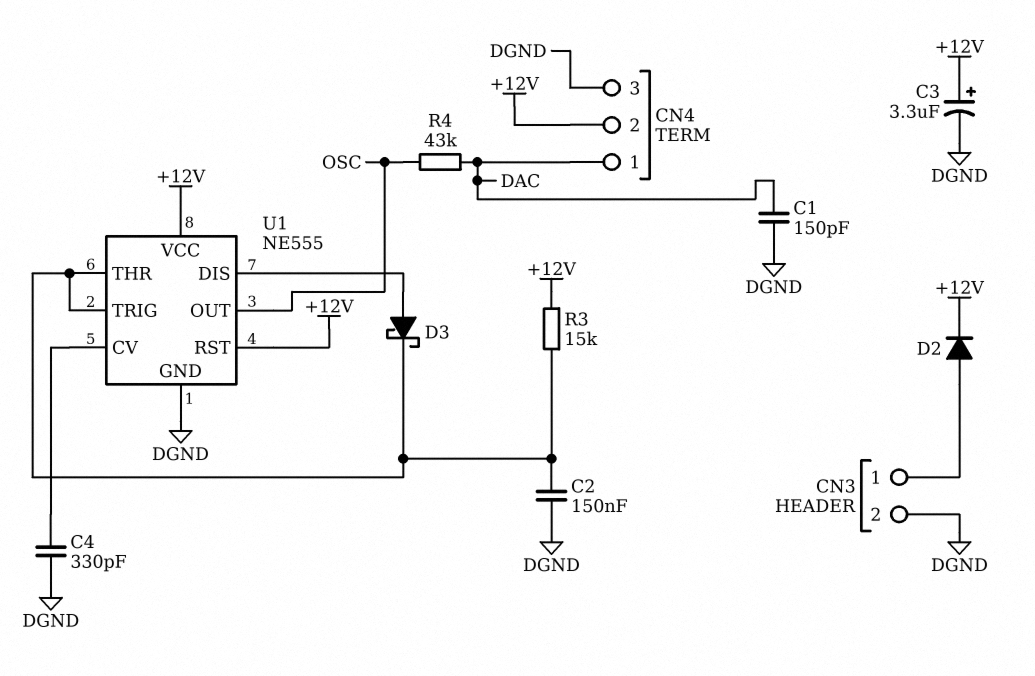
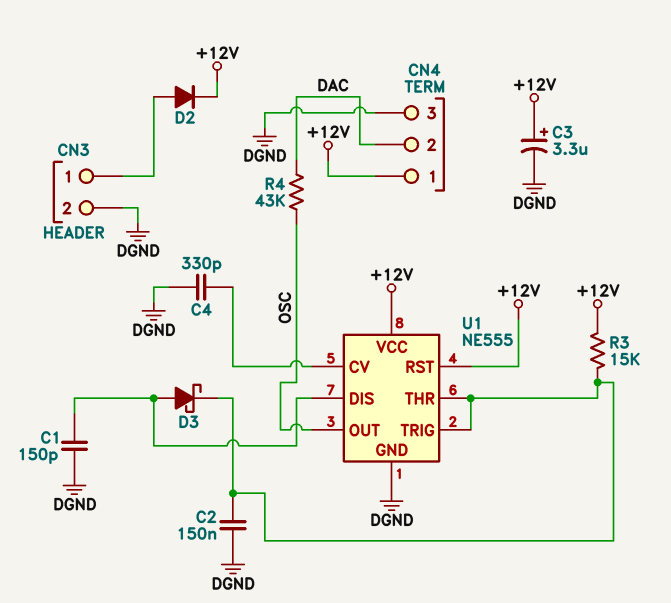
C1: 150pF (DAC, DGND) -> 150pF (DGND, U1/DIS)
CN4 pin 1: DAC -> +12V
CN4 pin 2: +12V -> DAC

